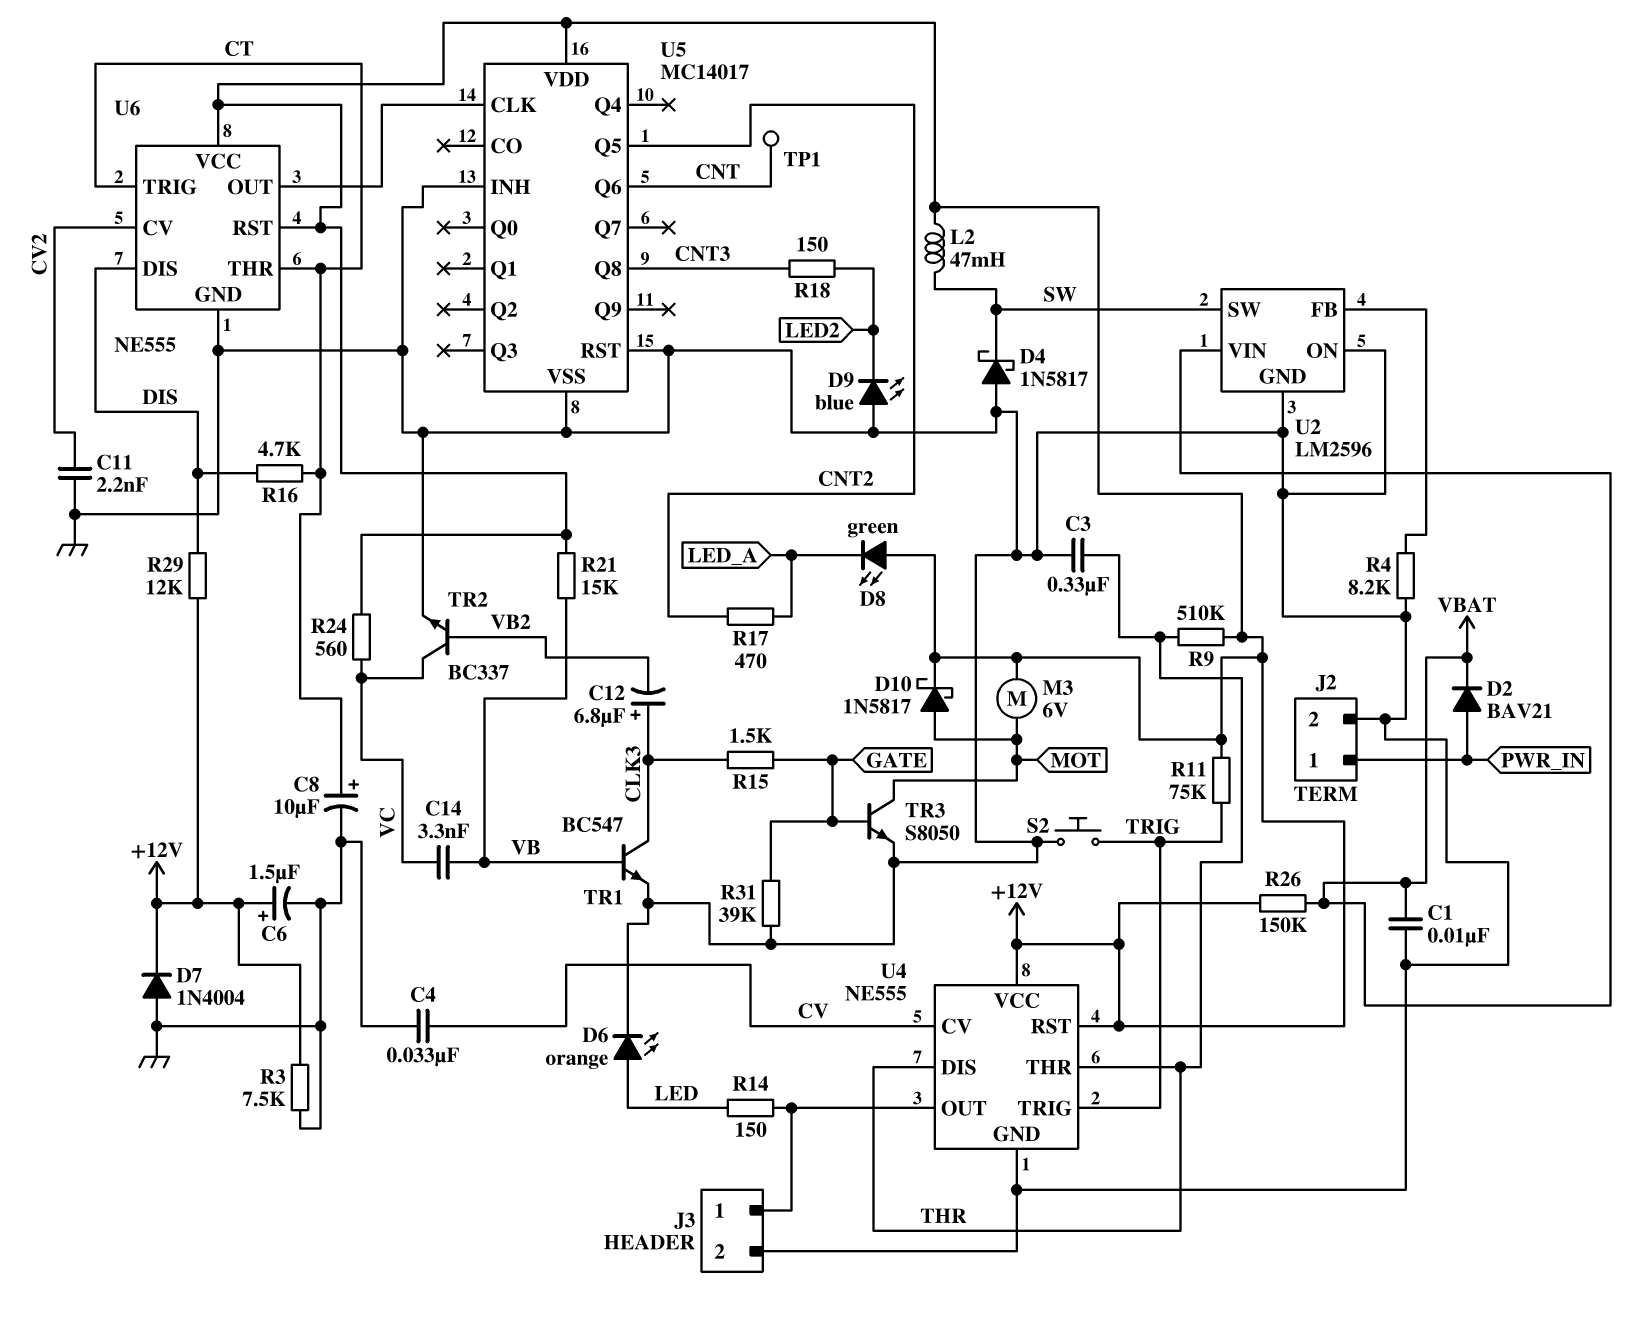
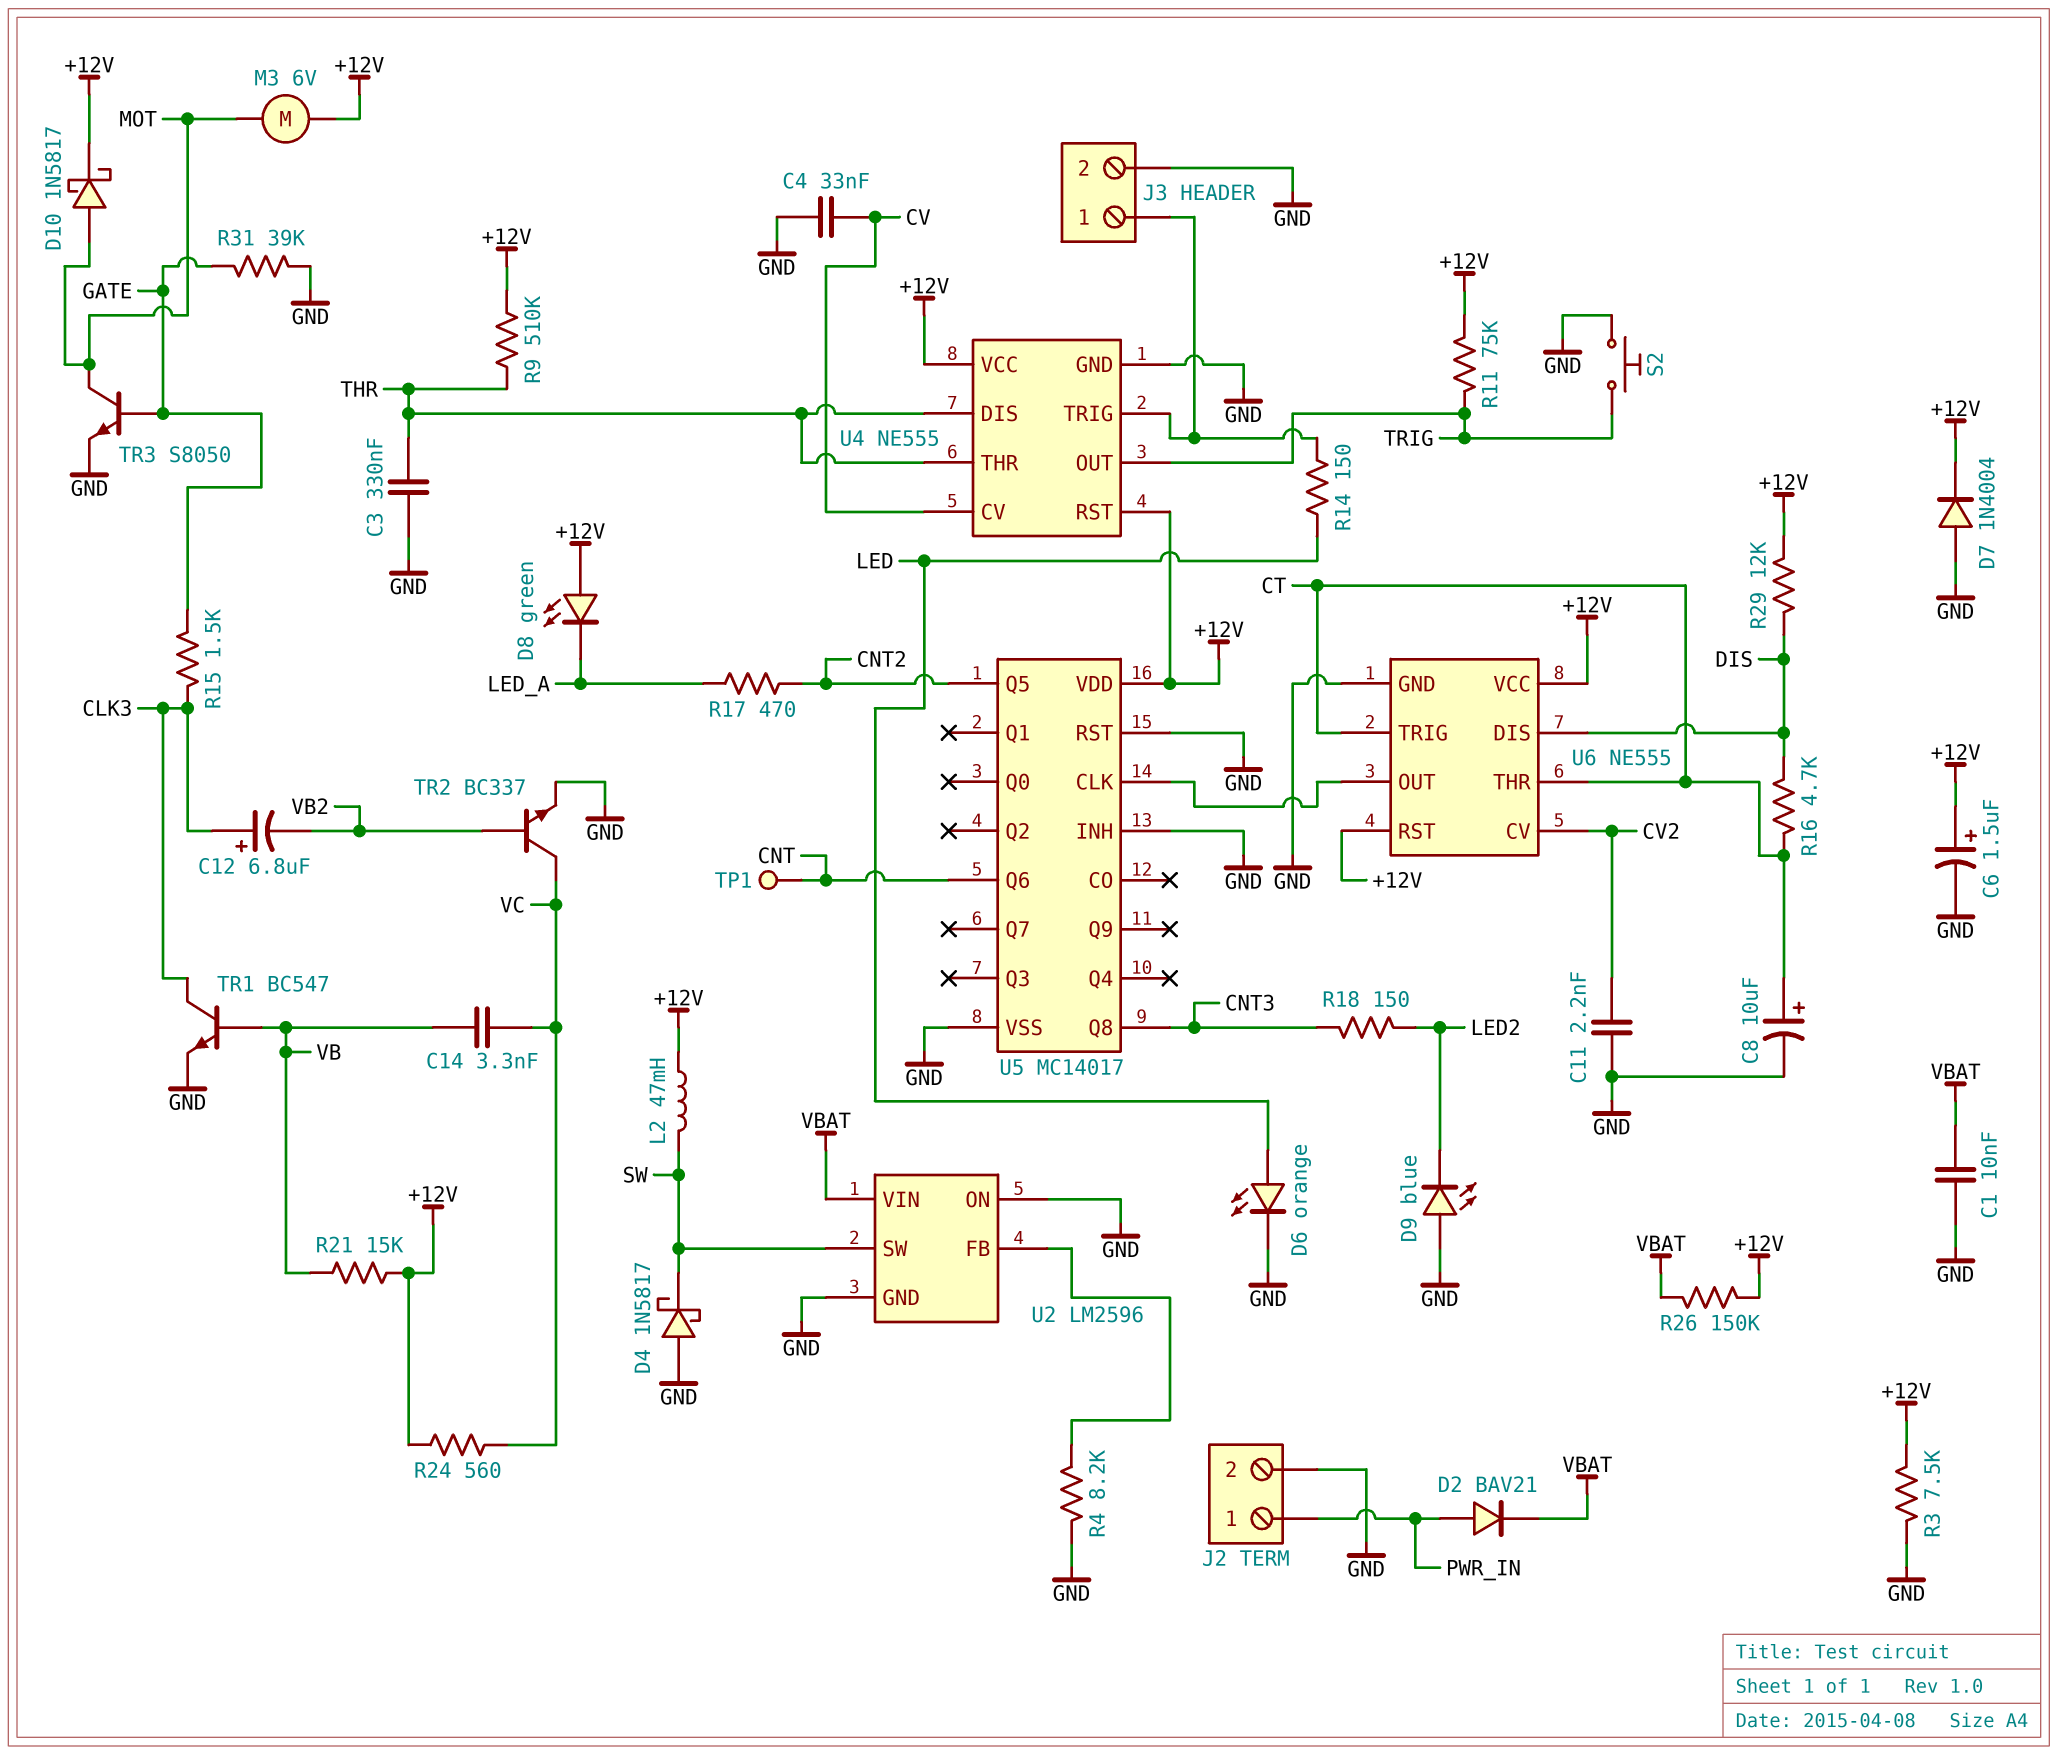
U4 pin OUT: J3/1 -> TRIG
U4 pin TRIG: TRIG -> J3/1

